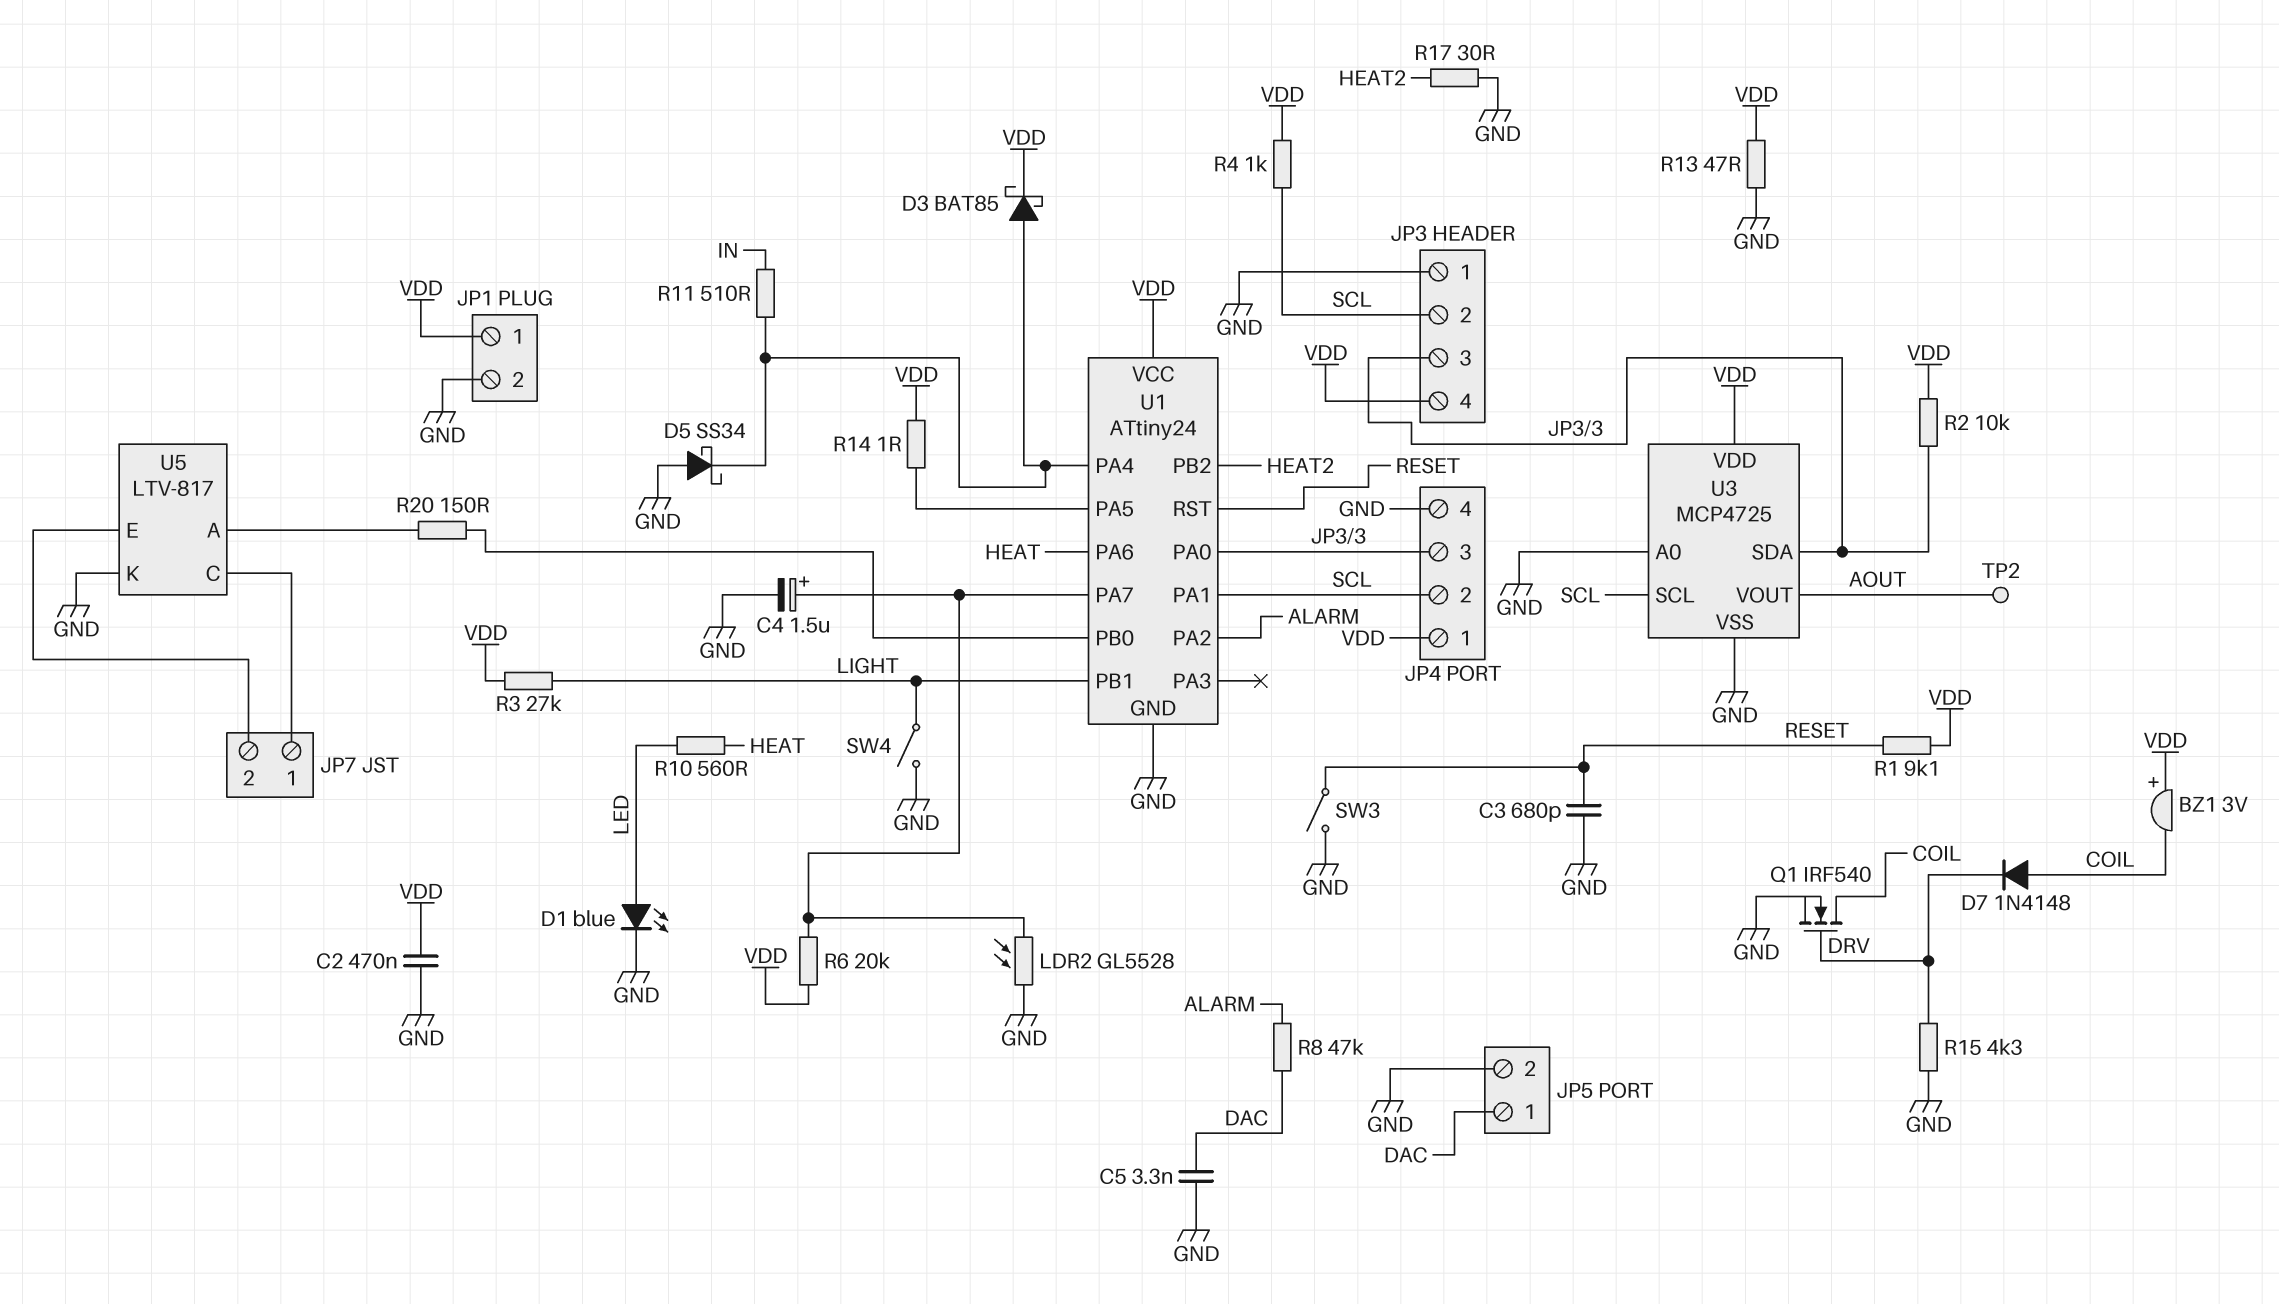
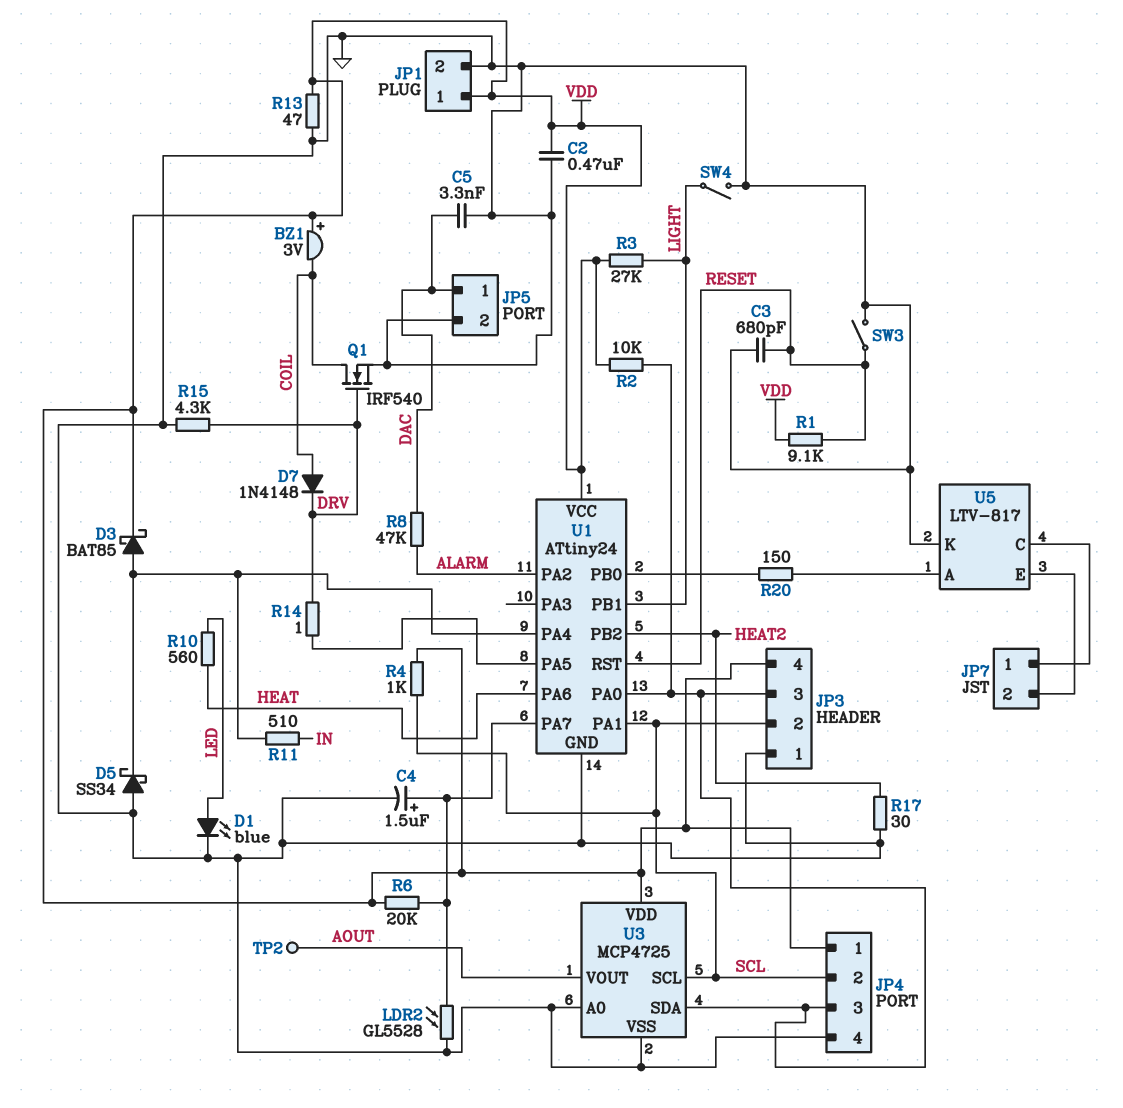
R14: 1 (U1/PA5, VDD) -> 1 (DRV, U1/PA5)

